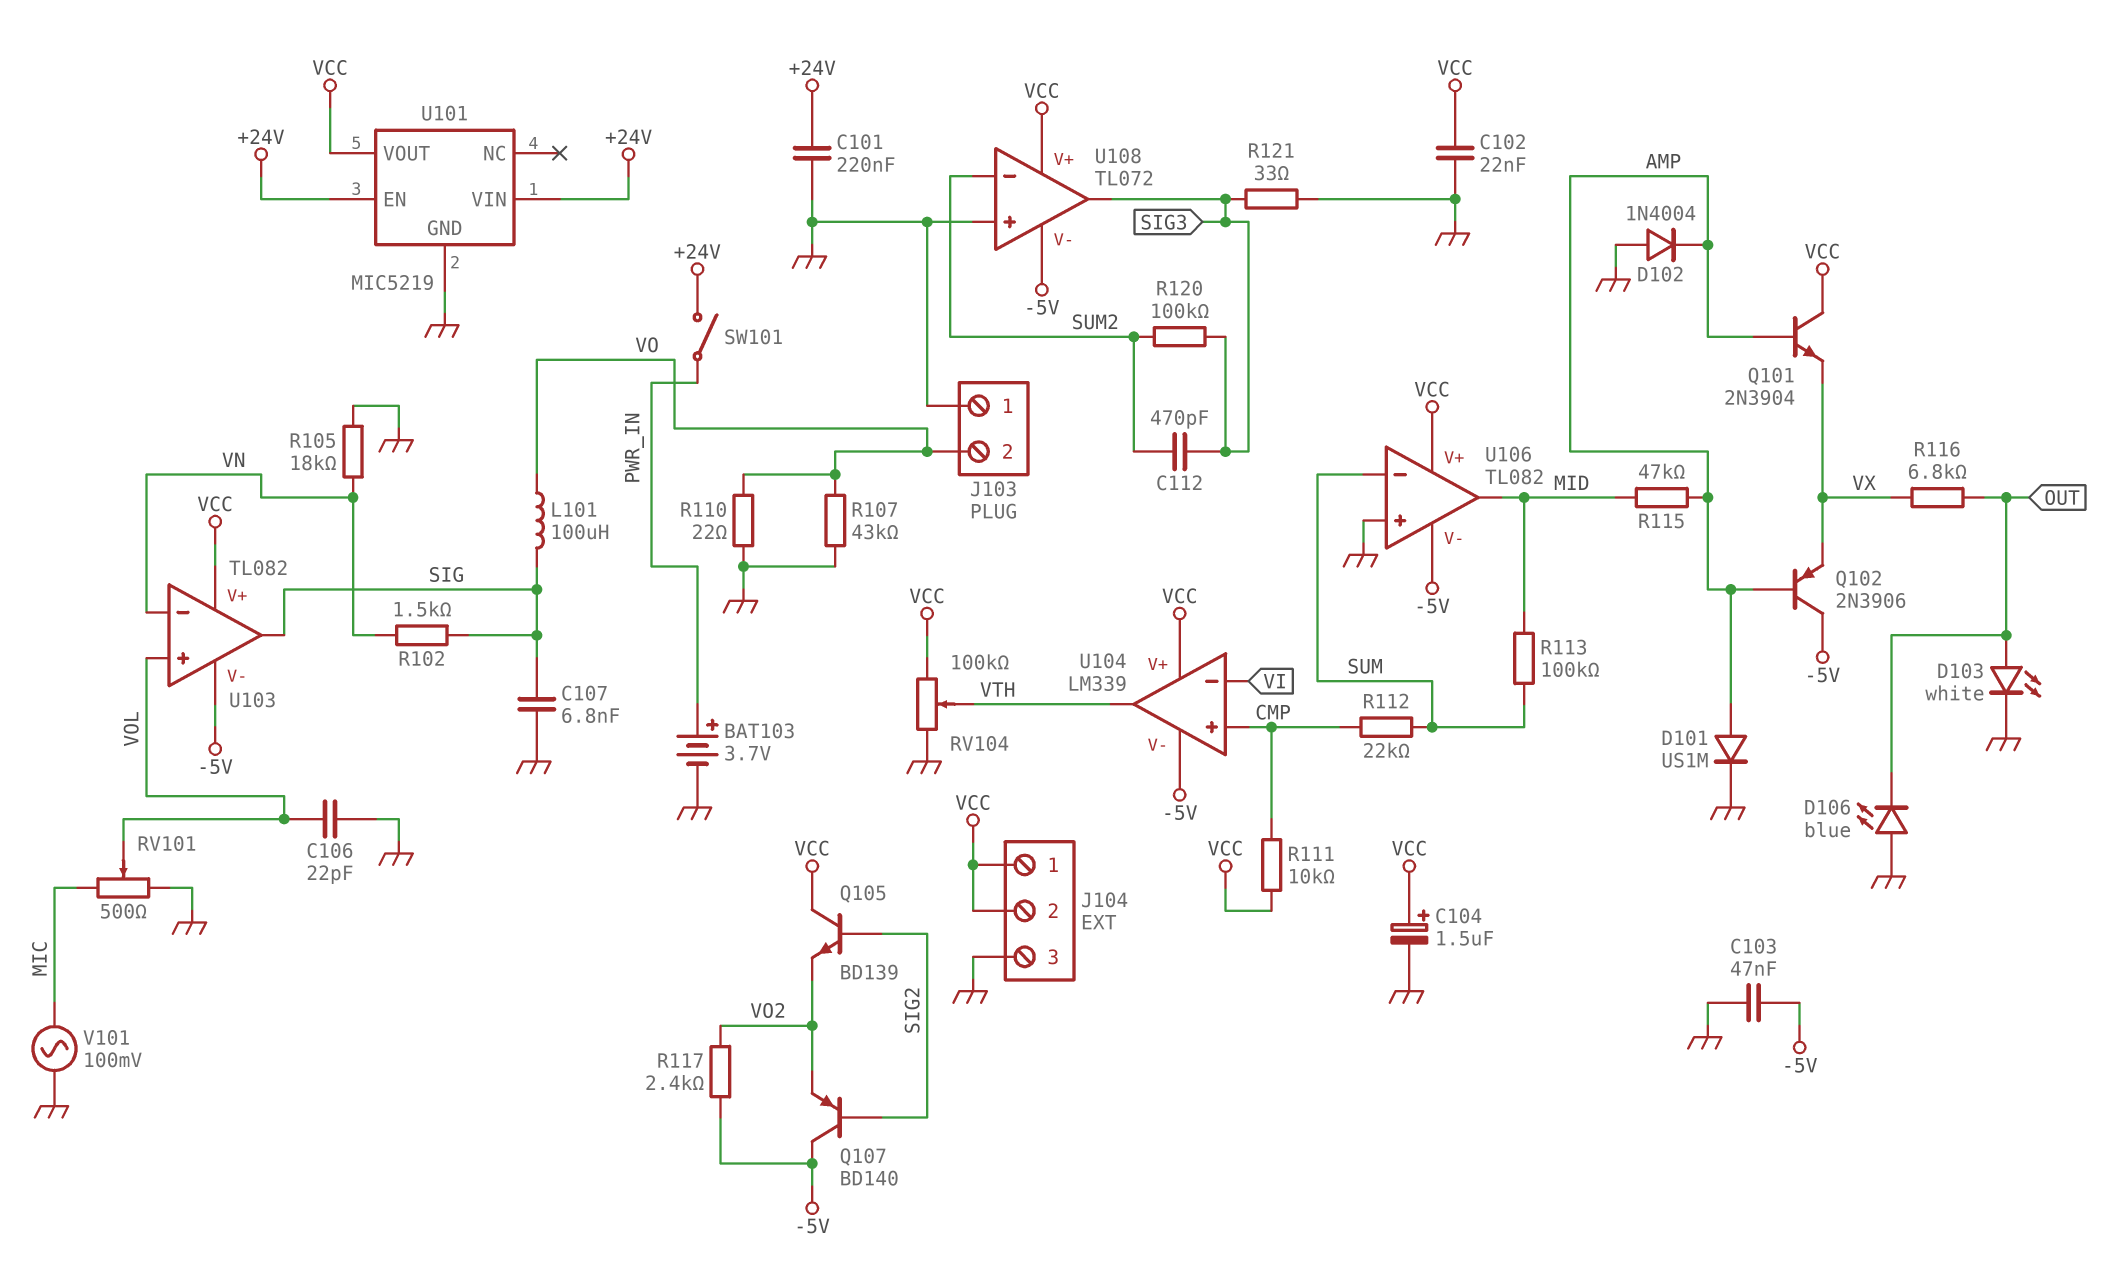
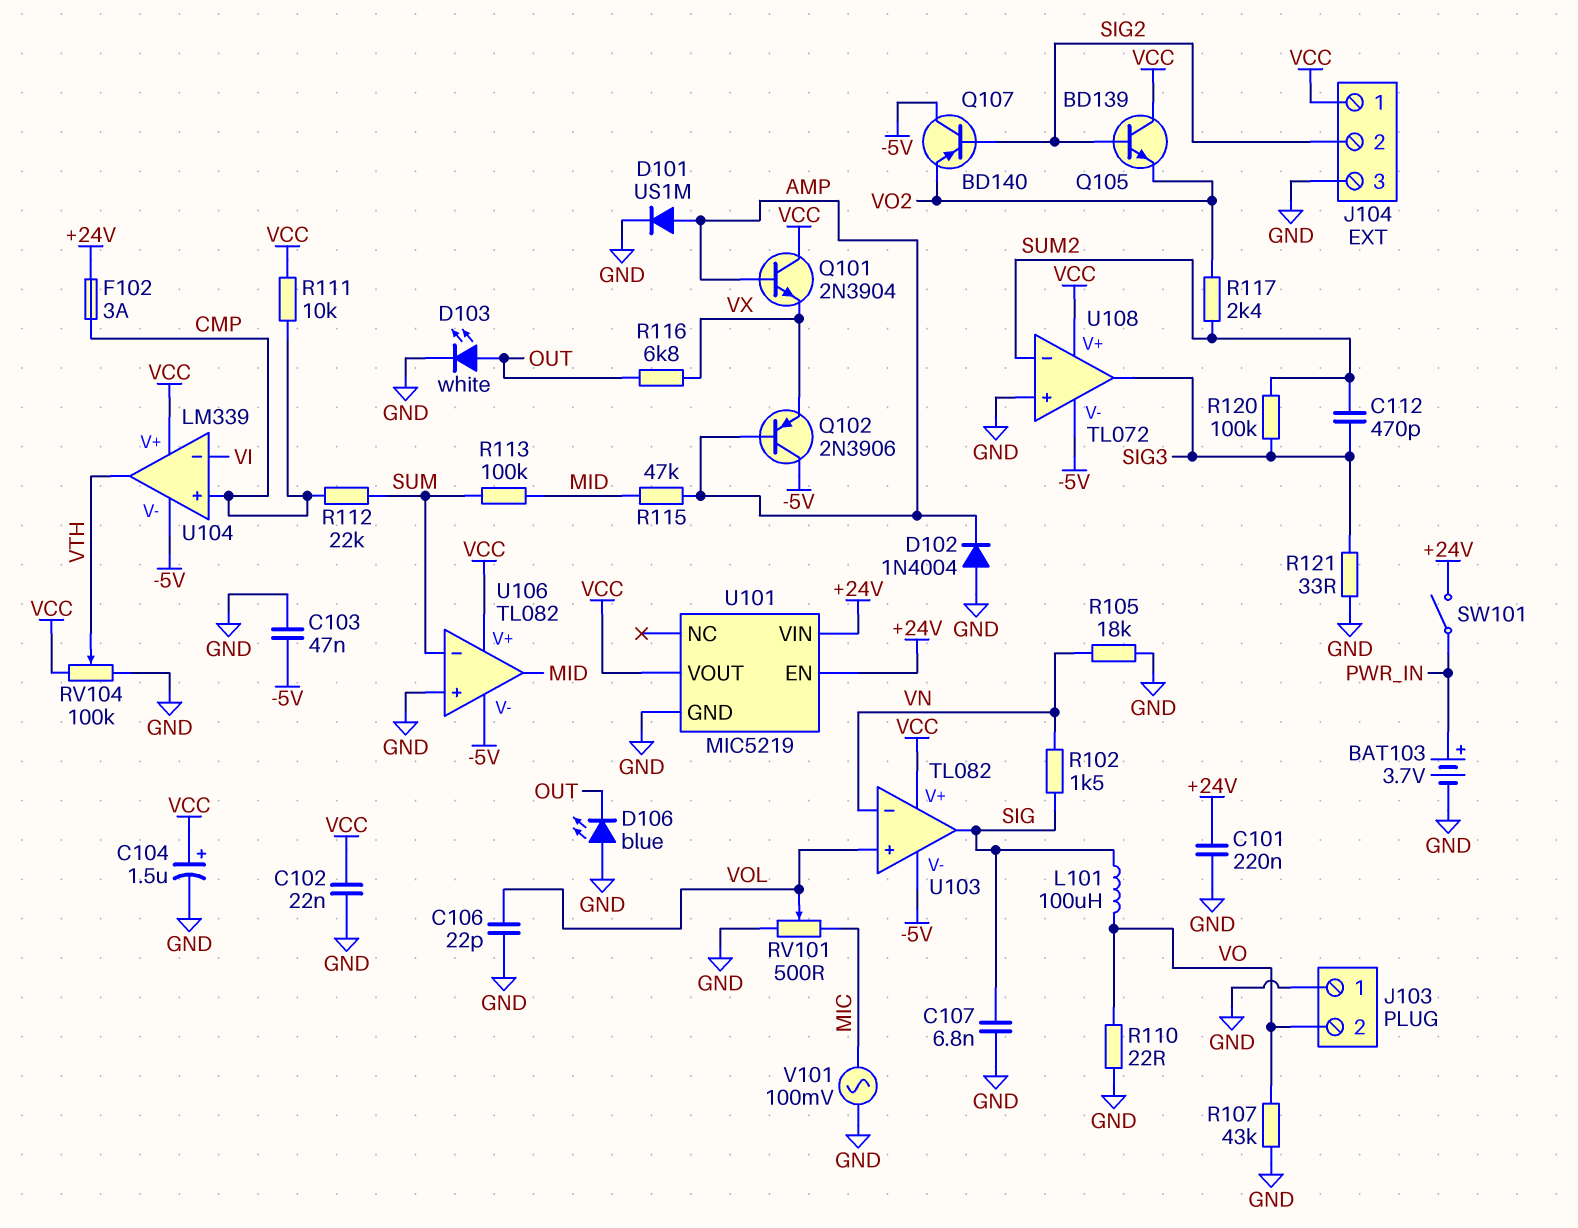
F102: none -> 3A (+24V, CMP)
J104 pin 2: VCC -> SIG2
R117: 2.4k (-5V, VO2) -> 2.4k (SUM2, VO2)

